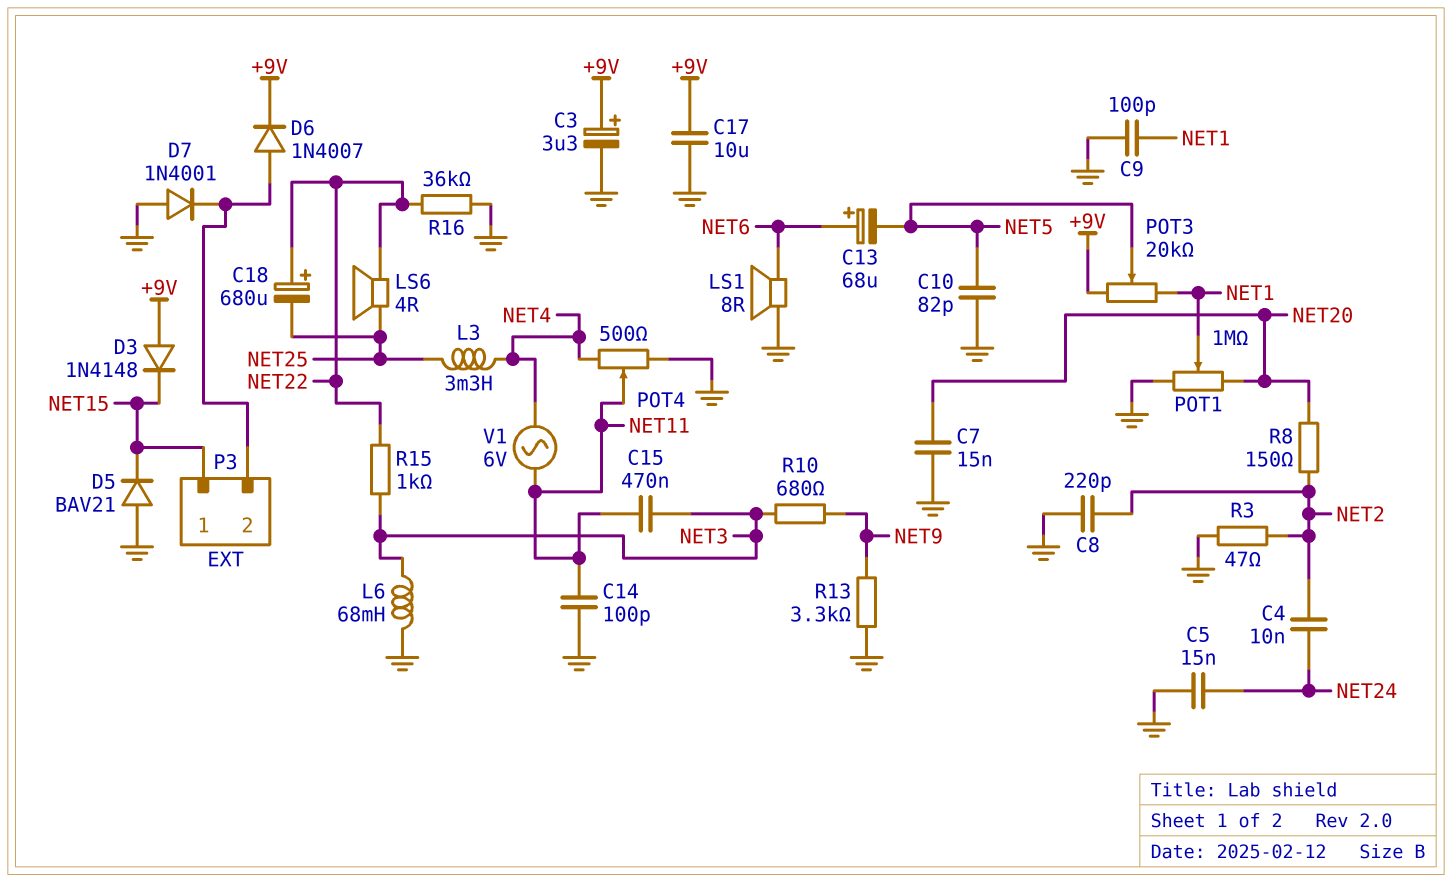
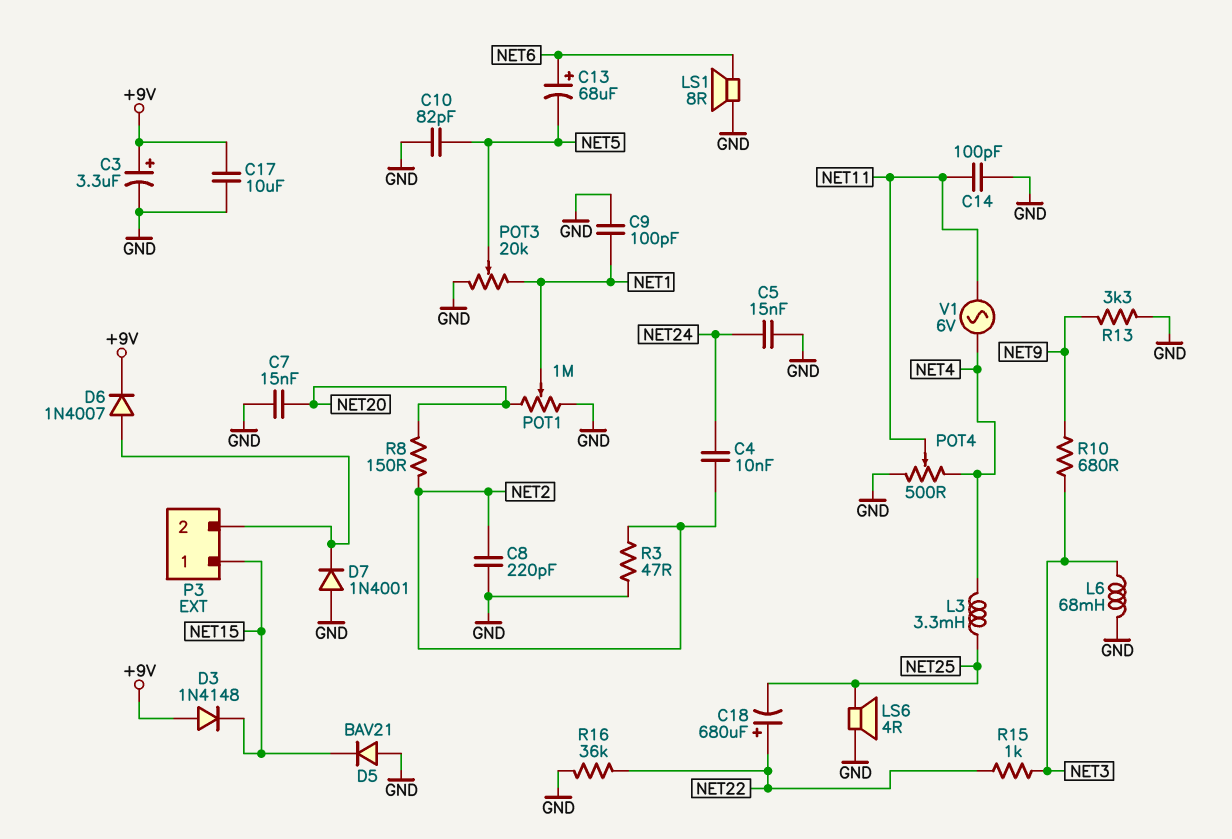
C15: 470nF (NET3, NET11) -> none
LS6: speaker 4R (NET22, NET25) -> speaker 4R (GND, NET25)
POT3: 20k (+9V, NET1, wiper NET5) -> 20k (GND, NET1, wiper NET5)

